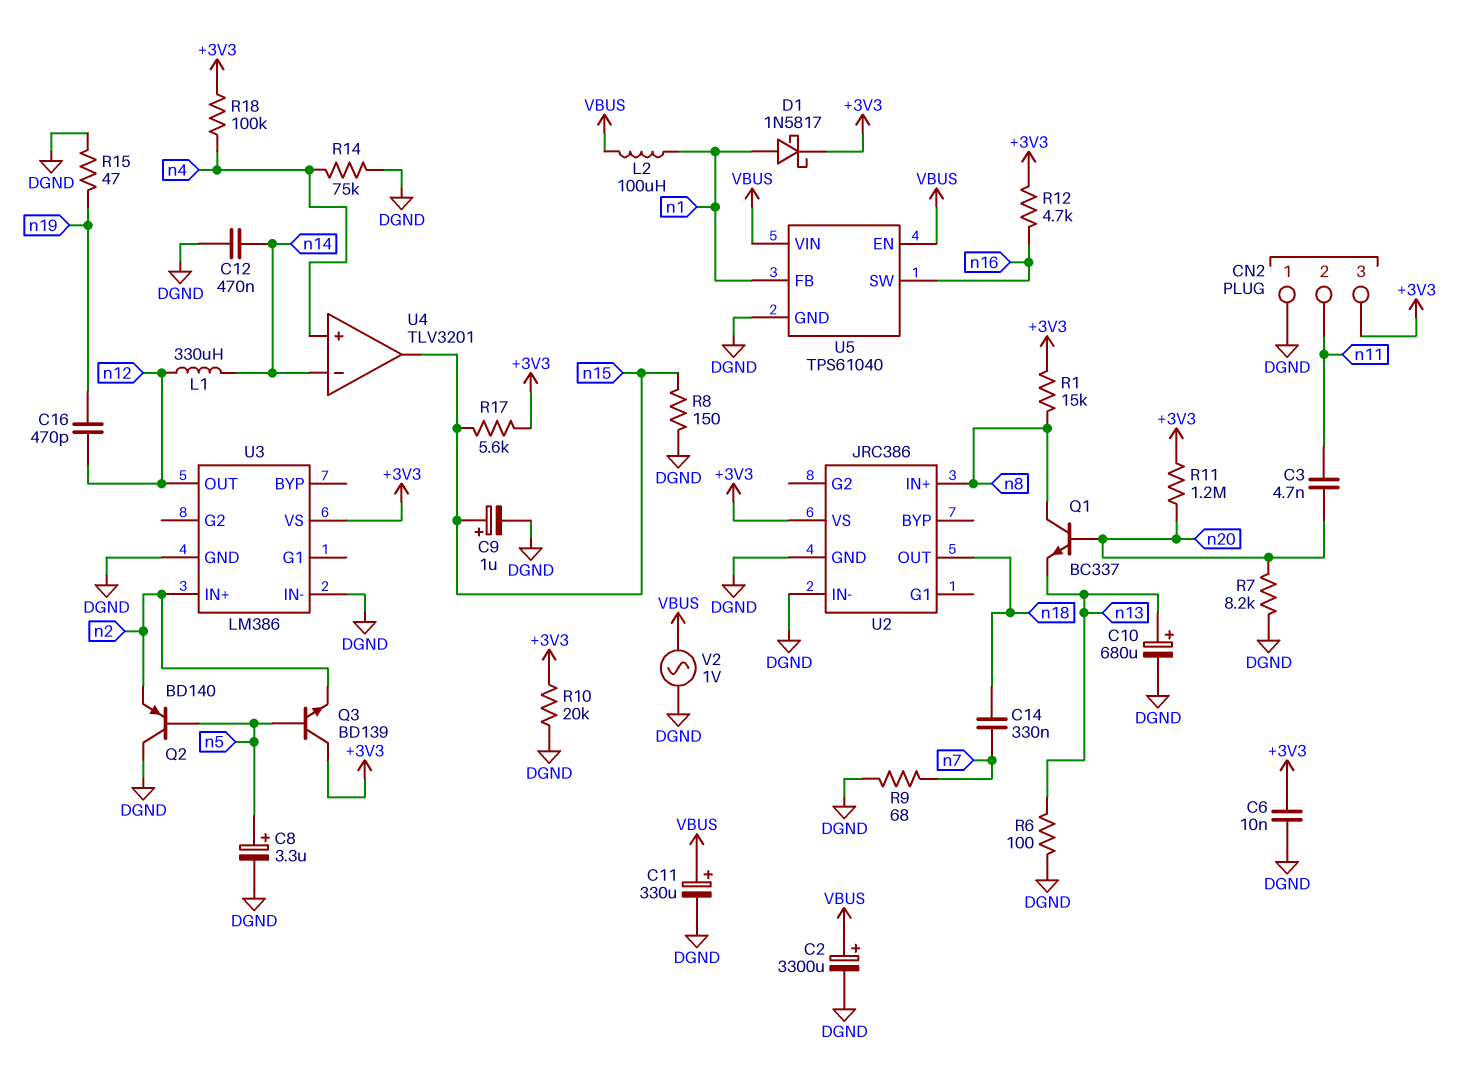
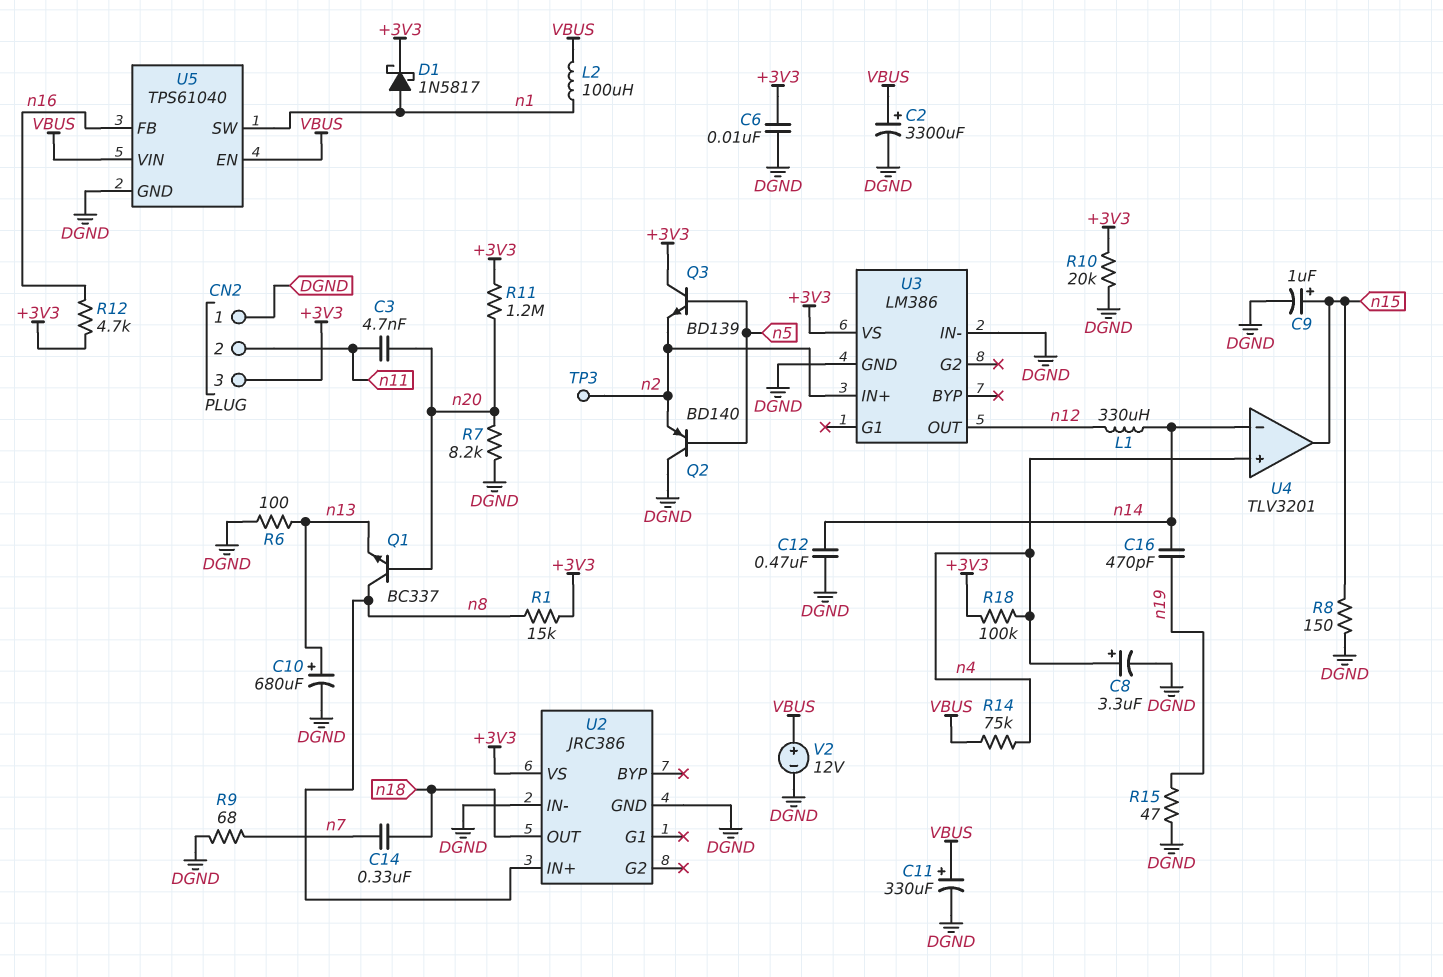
C8: 3.3uF (plus n5, minus DGND) -> 3.3uF (plus n4, minus DGND)
C16: 470pF (n12, n19) -> 470pF (n14, n19)
R14: 75k (DGND, n4) -> 75k (VBUS, n4)
R17: 5.6k (+3V3, n15) -> none
TP3: none -> test point (n2)
U5 pin FB: n1 -> n16
U5 pin SW: n16 -> n1
V2: AC 1V (DGND, VBUS) -> 12V (plus VBUS, minus DGND)

